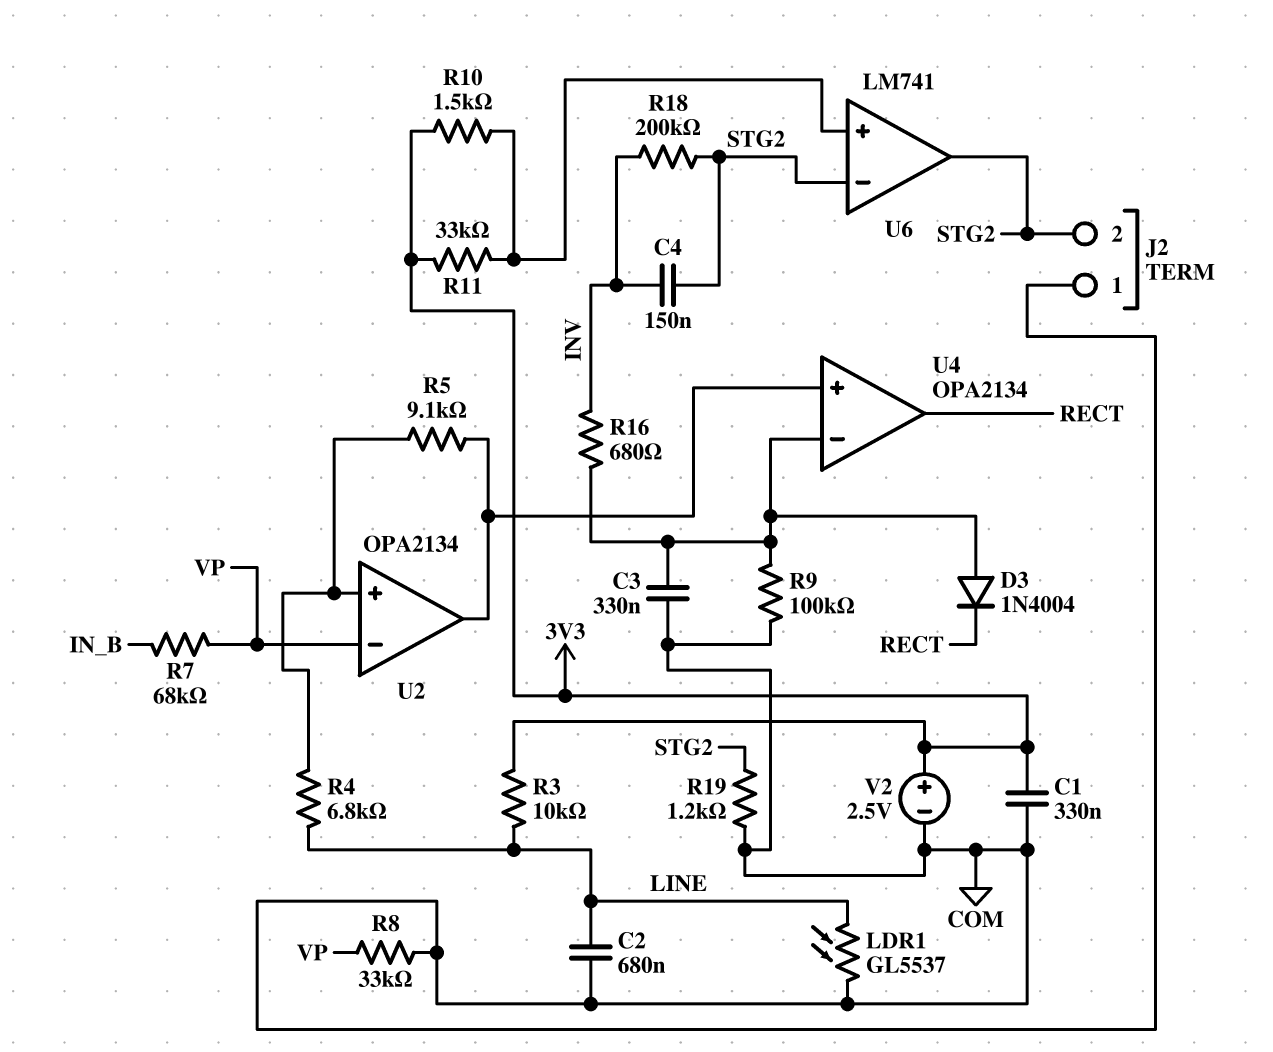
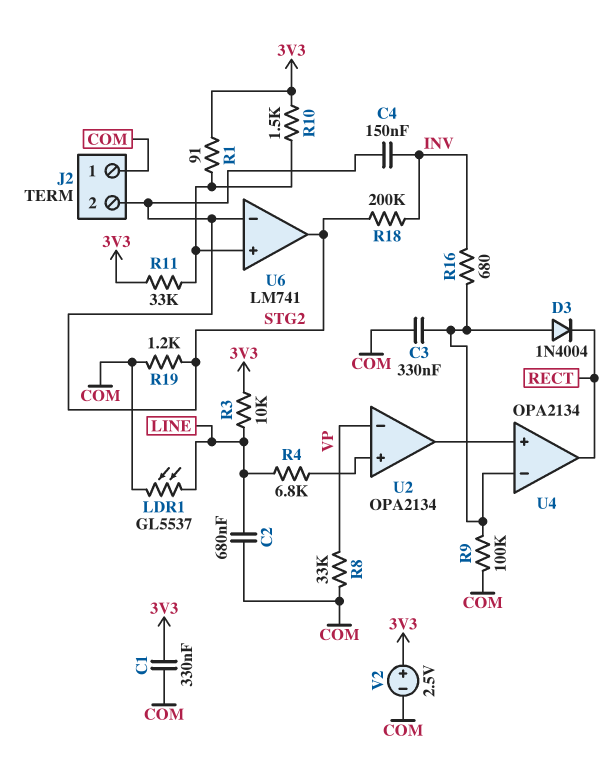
R1: none -> 91 (3V3, U6/in+)
R5: 9.1k (U2/in+, U2/out) -> none
R7: 68k (IN_B, VP) -> none

